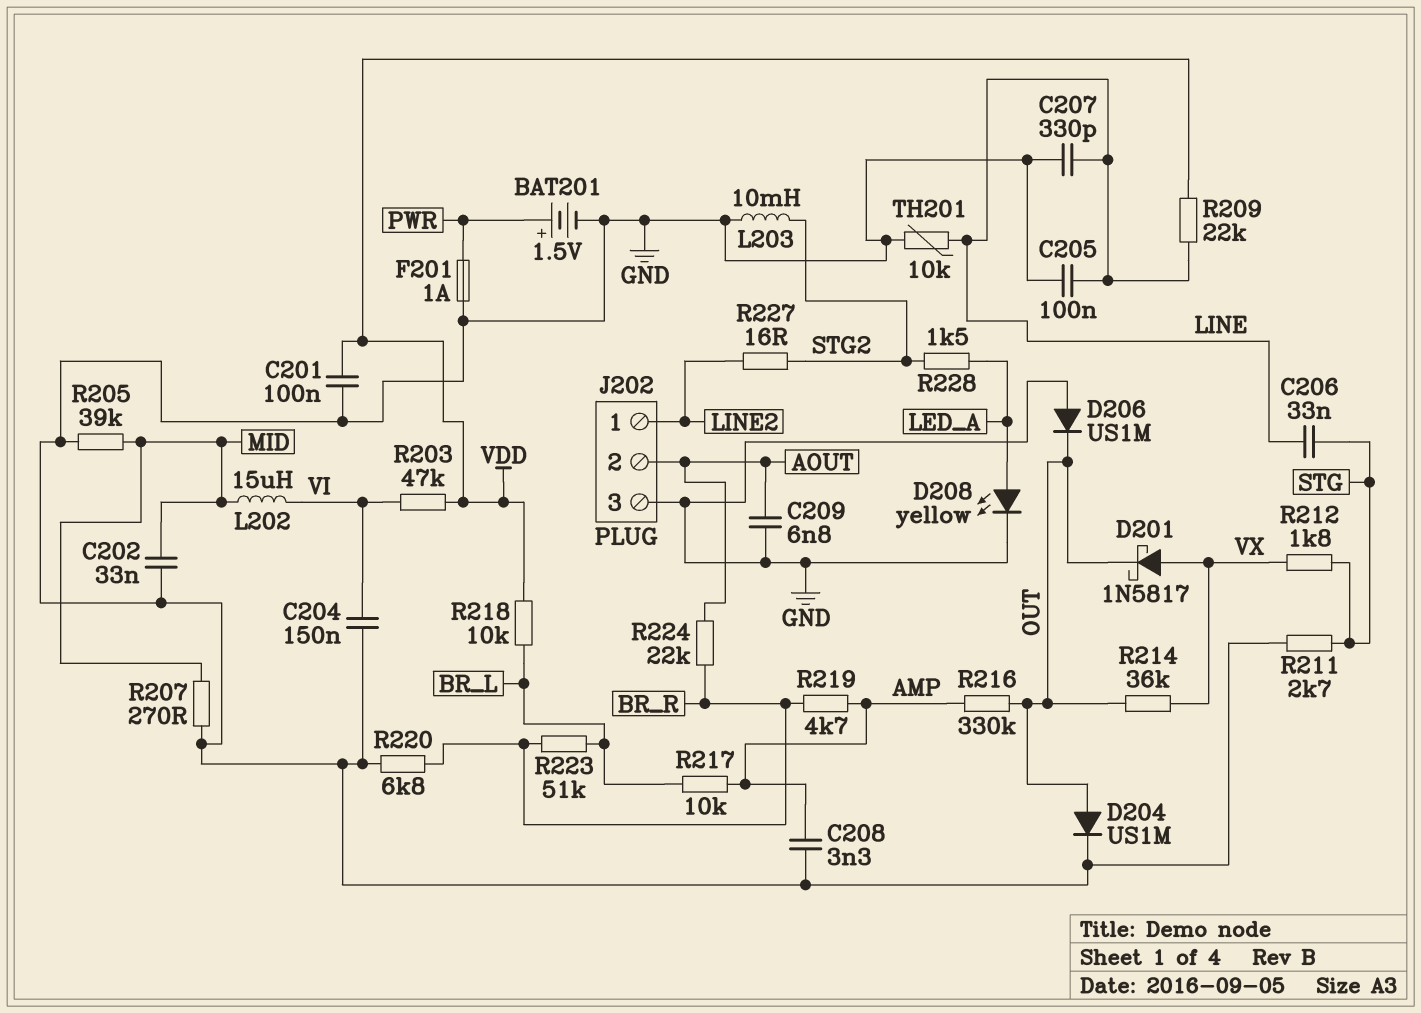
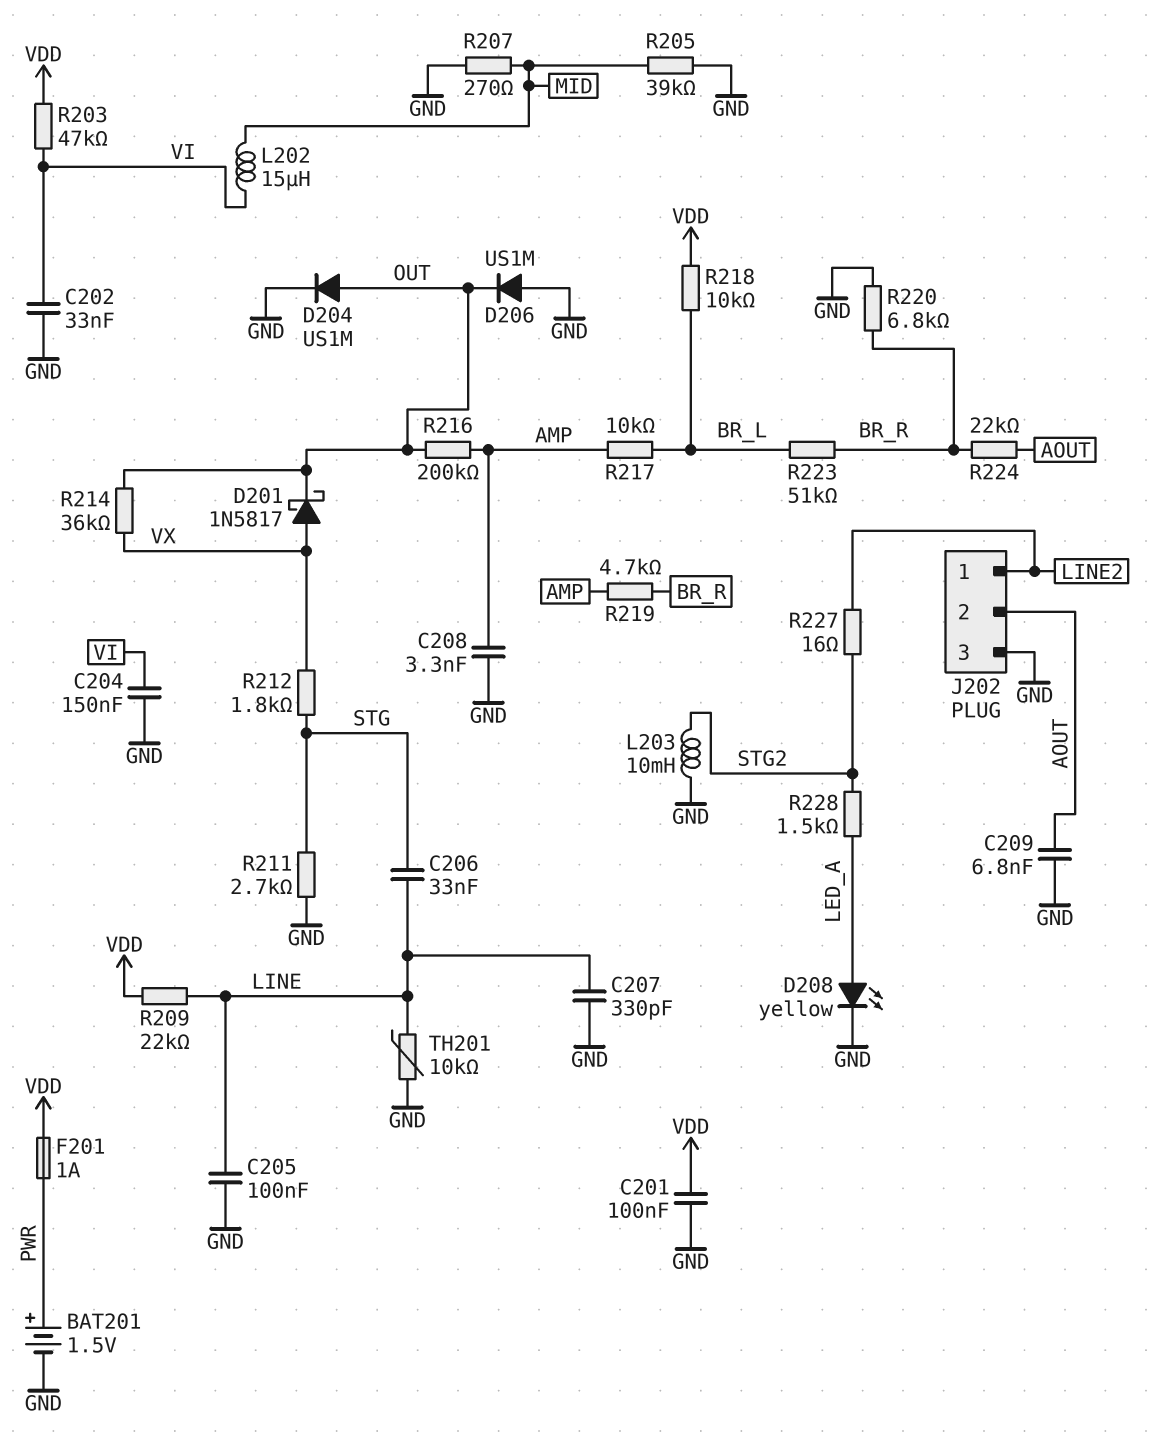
C202: 33nF (GND, MID) -> 33nF (GND, VI)
F201: 1A (GND, PWR) -> 1A (PWR, VDD)
R216: 330k (AMP, OUT) -> 200k (AMP, OUT)

